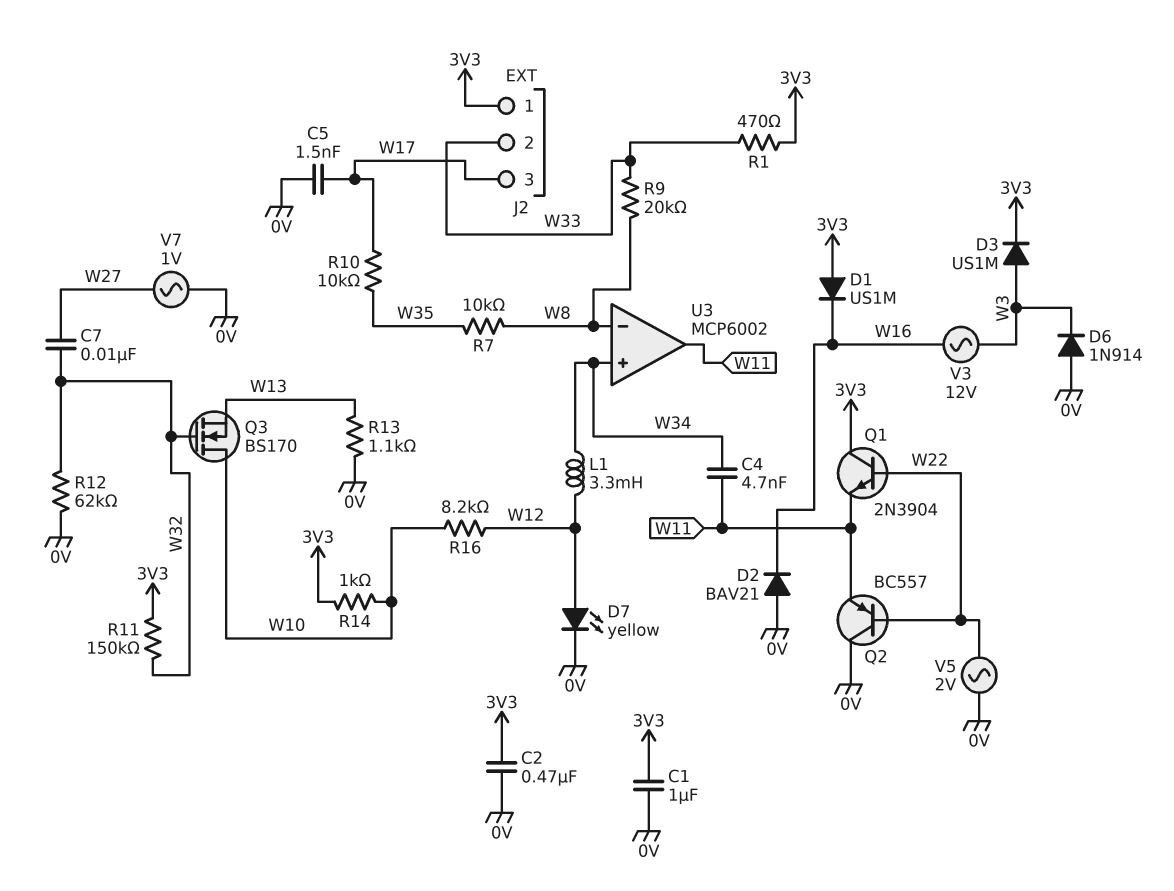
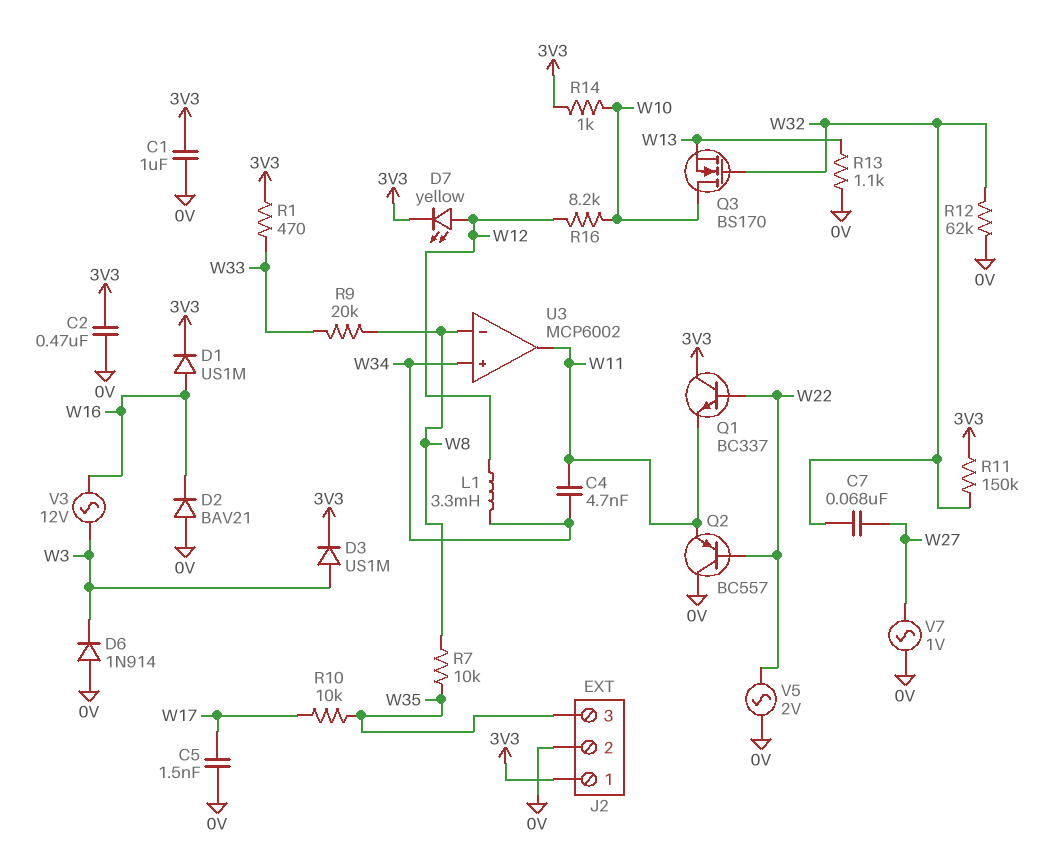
C7: 10nF (W27, W32) -> 68nF (W27, W32)
D1: diode US1M (A 3V3, K W16) -> diode US1M (A W16, K 3V3)
D7: LED yellow (A W12, K 0V) -> LED yellow (A W12, K 3V3)
J2 pin 2: W33 -> 0V
J2 pin 3: W17 -> W35
Q1: NPN 2N3904 (B W22, C 3V3, E W11) -> NPN BC337 (B W22, C 3V3, E W11)

